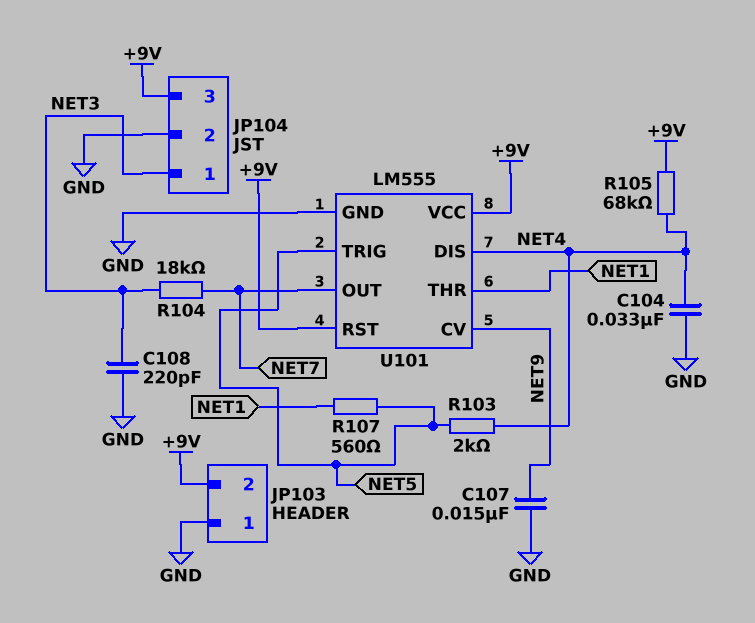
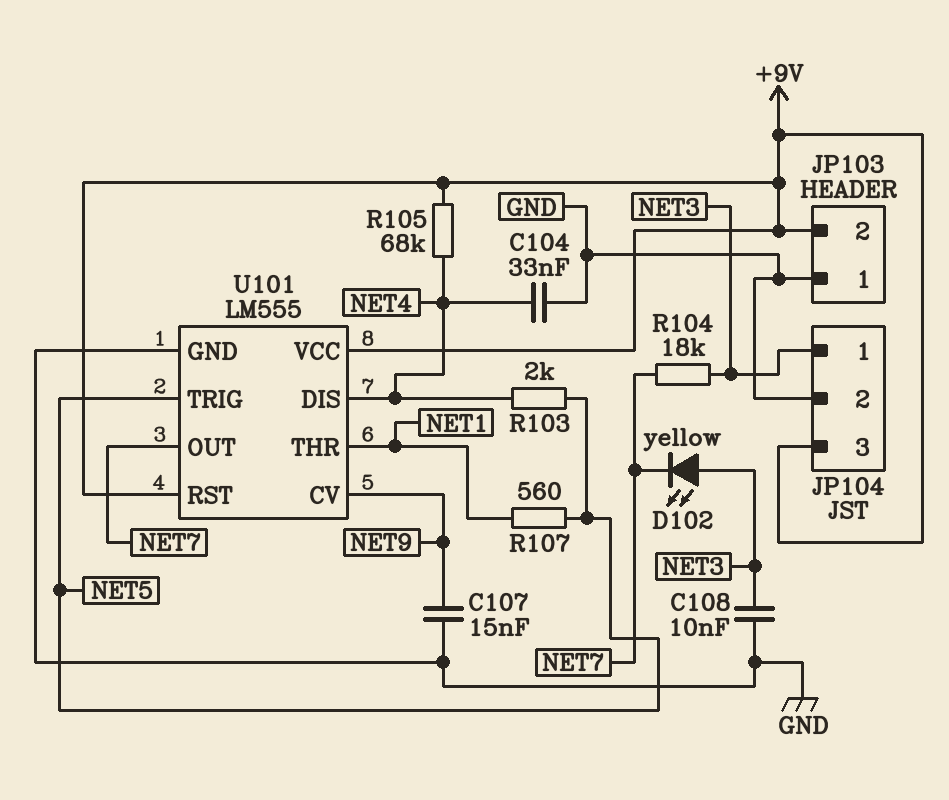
C108: 220pF (GND, NET3) -> 10nF (GND, NET3)
D102: none -> LED yellow (A NET3, K NET7)

